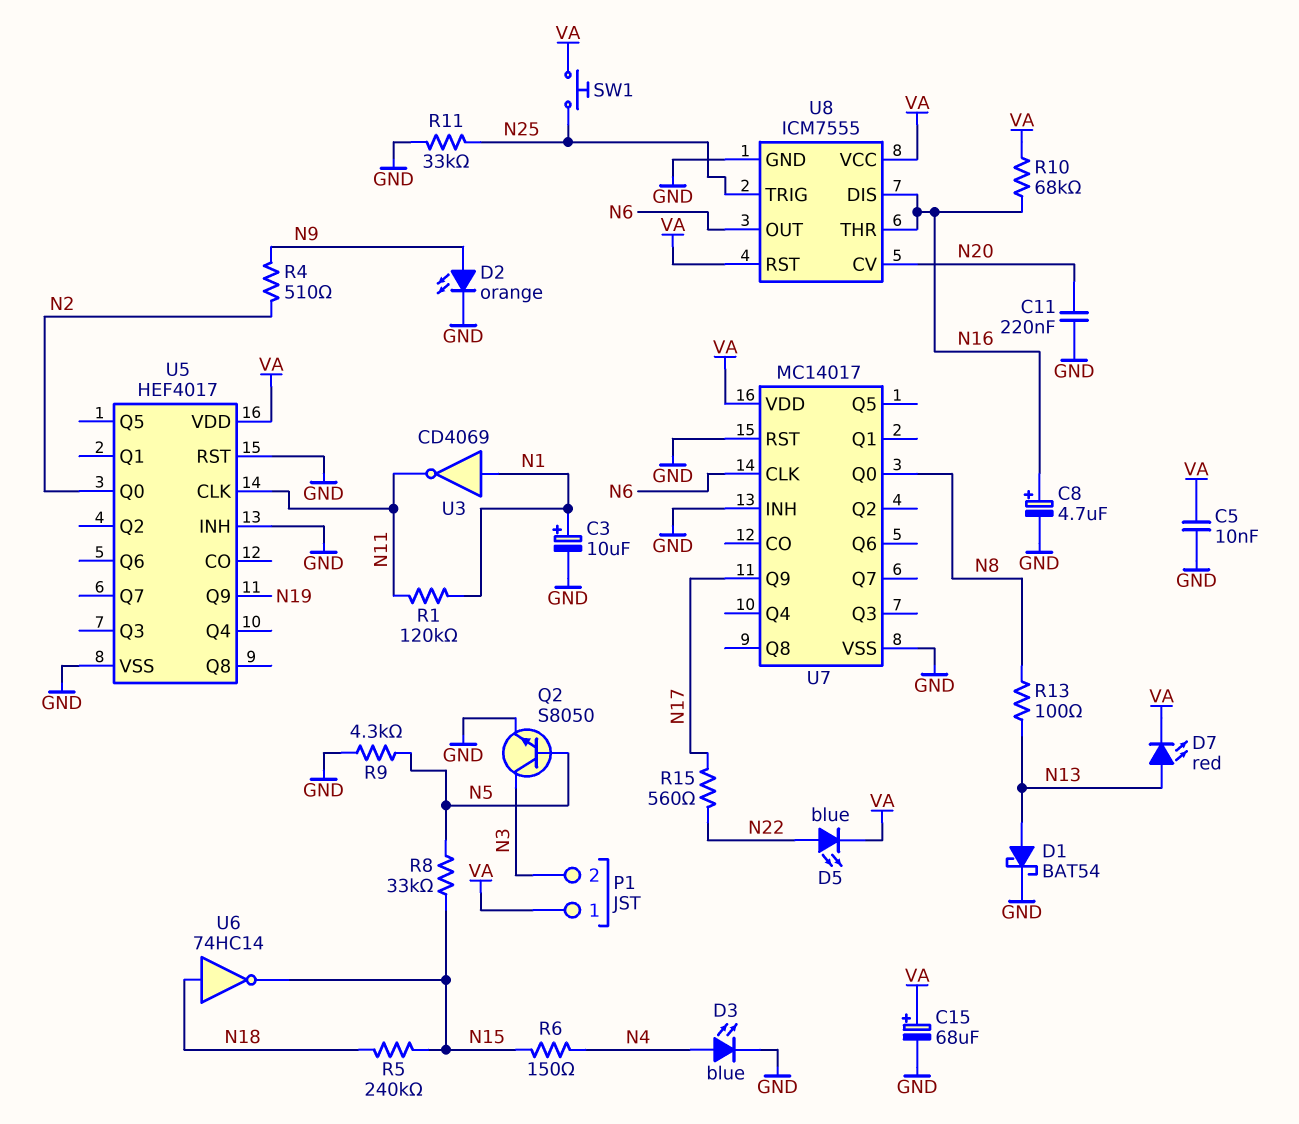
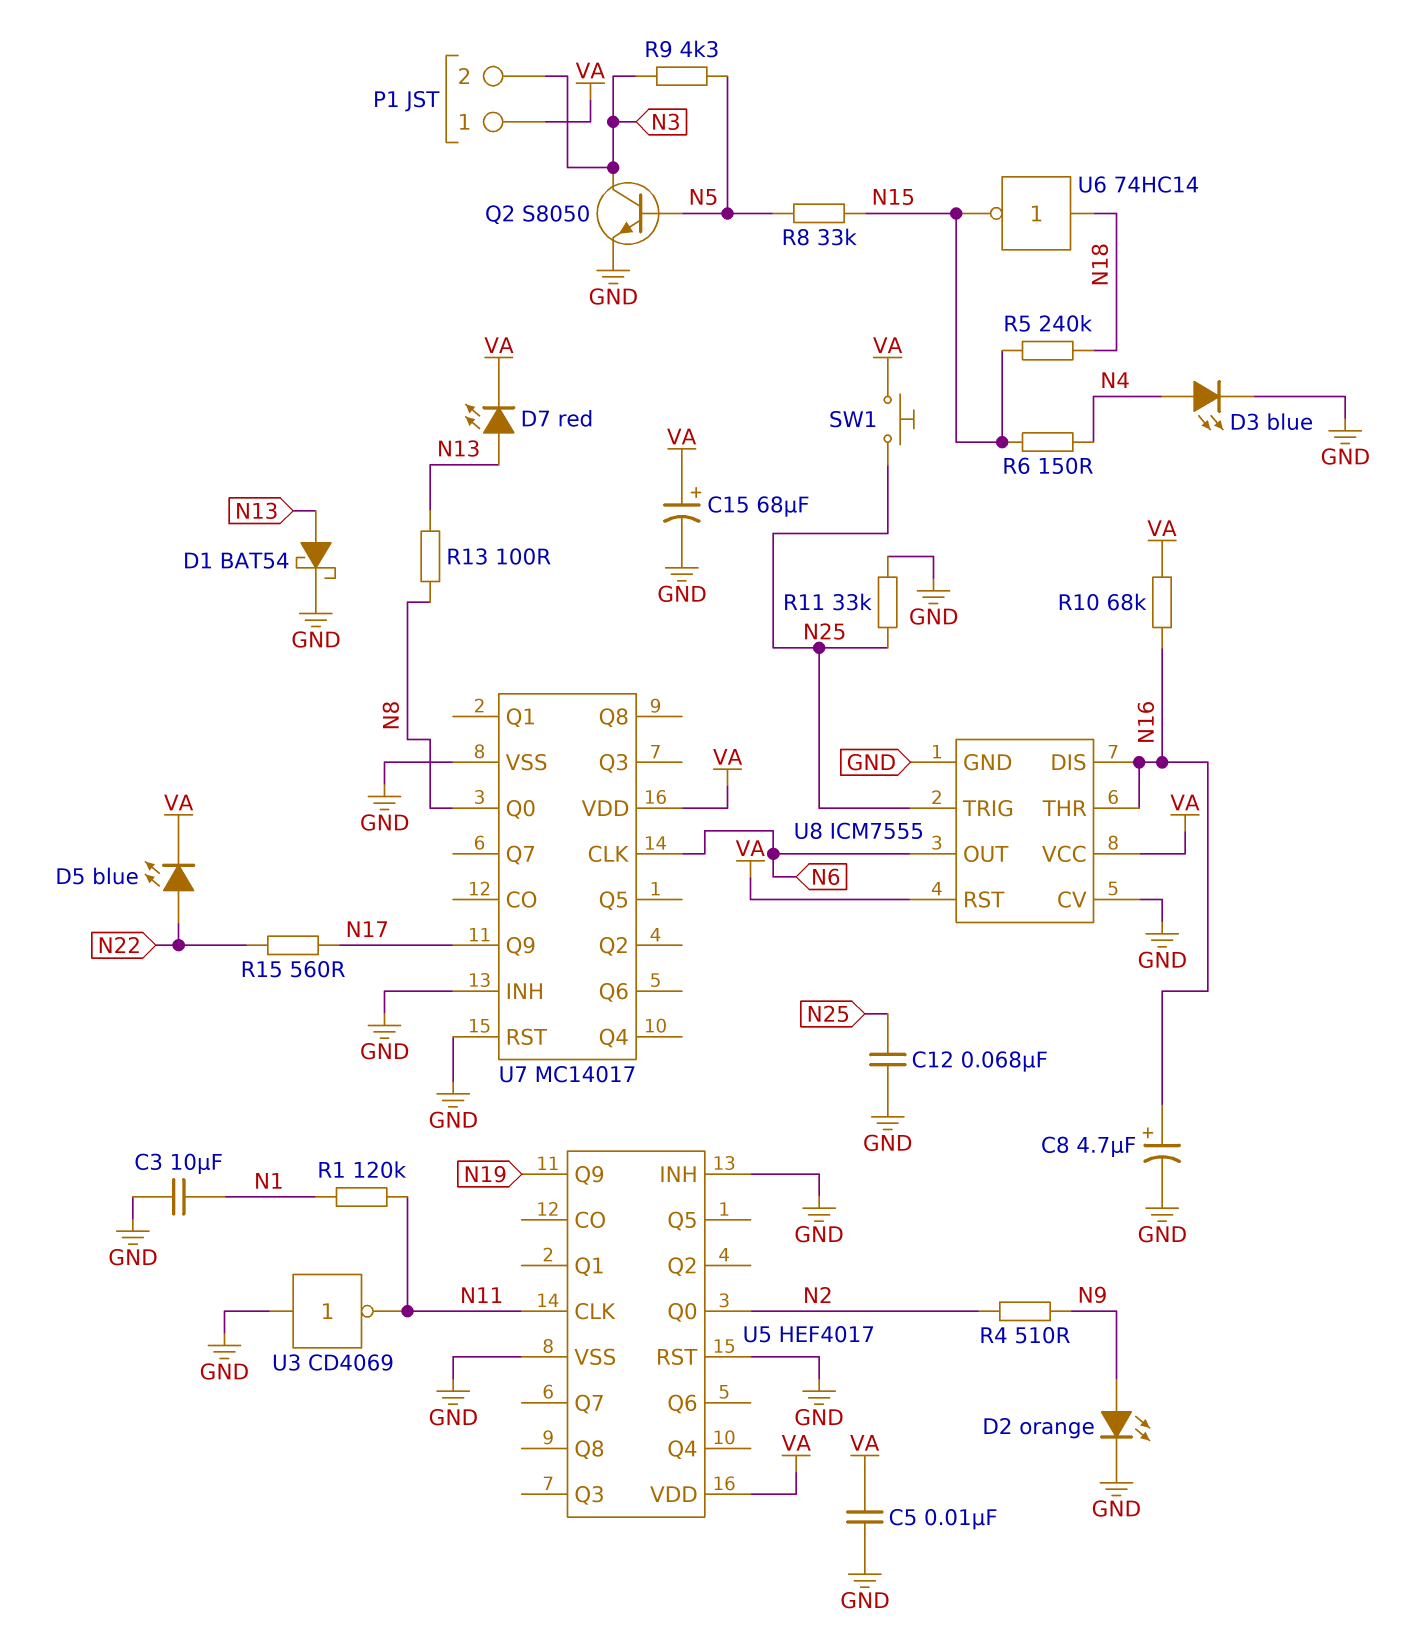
C3: 10uF (plus N1, minus GND) -> 10uF (GND, N1)
C11: 220nF (GND, N20) -> none
C12: none -> 68nF (GND, N25)
R9: 4.3k (GND, N5) -> 4.3k (N3, N5)
U3: NOT CD4069 (in N1, out N11) -> NOT CD4069 (in GND, out N11)
U8 pin CV: N20 -> GND

